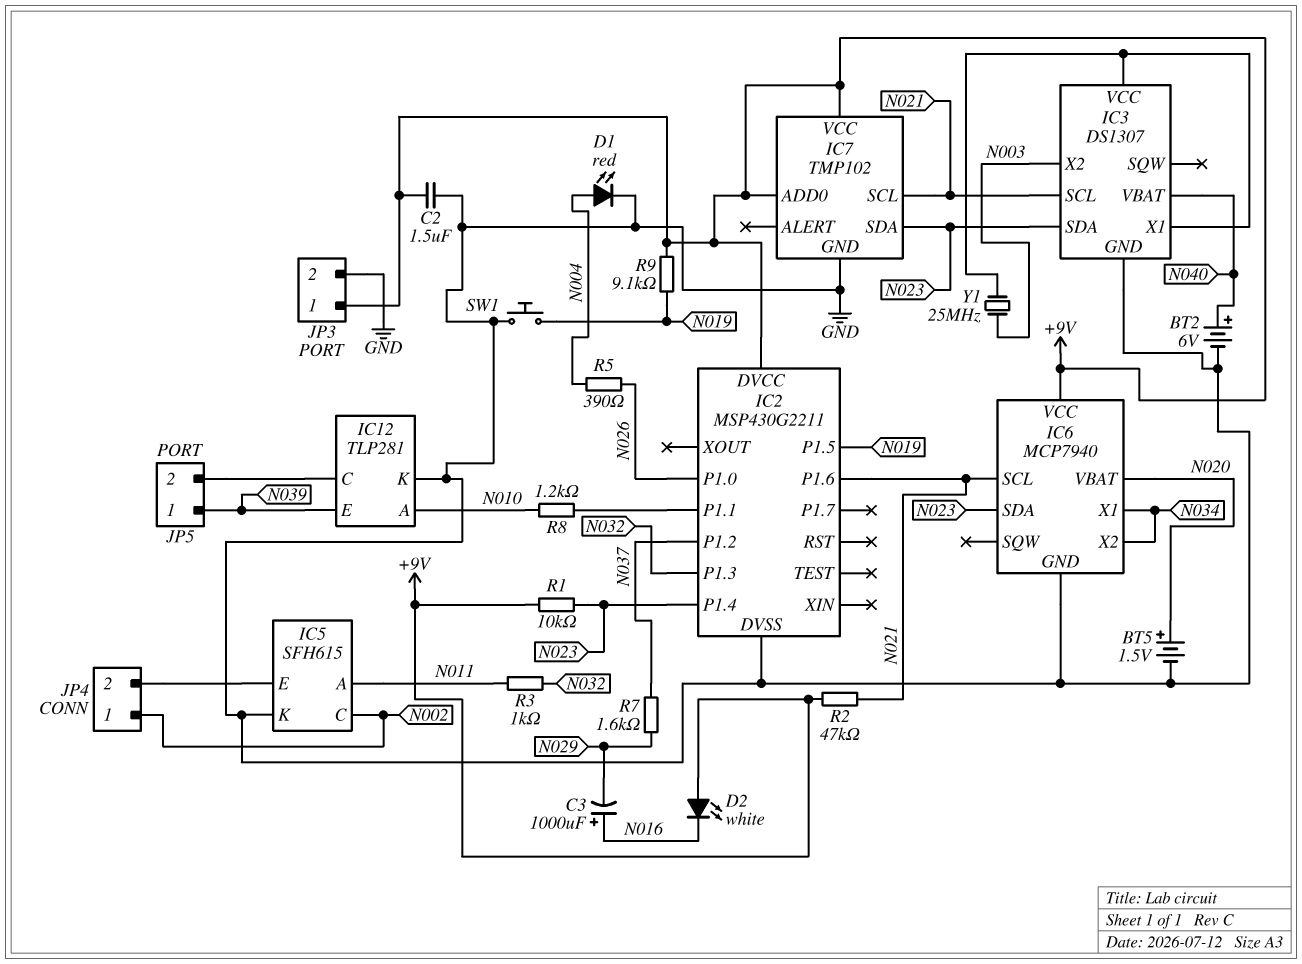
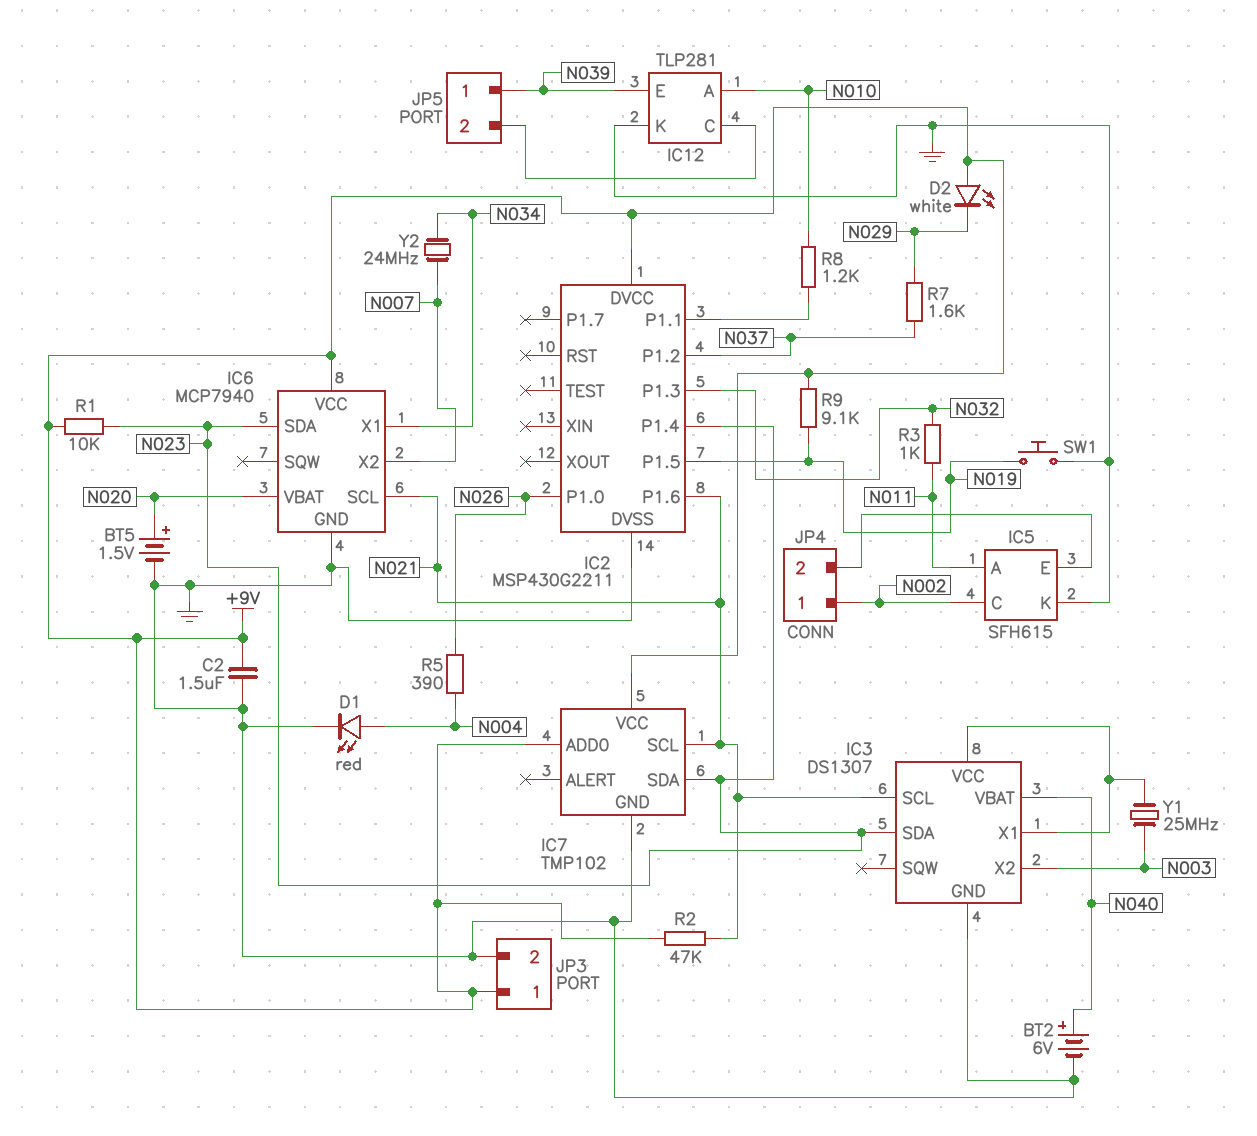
C3: 1000uF (plus N016, minus N029) -> none
D2: LED white (A +9V, K N016) -> LED white (A +9V, K N029)
IC6 pin X2: N034 -> N007
Y2: none -> 24MHz (N007, N034)

